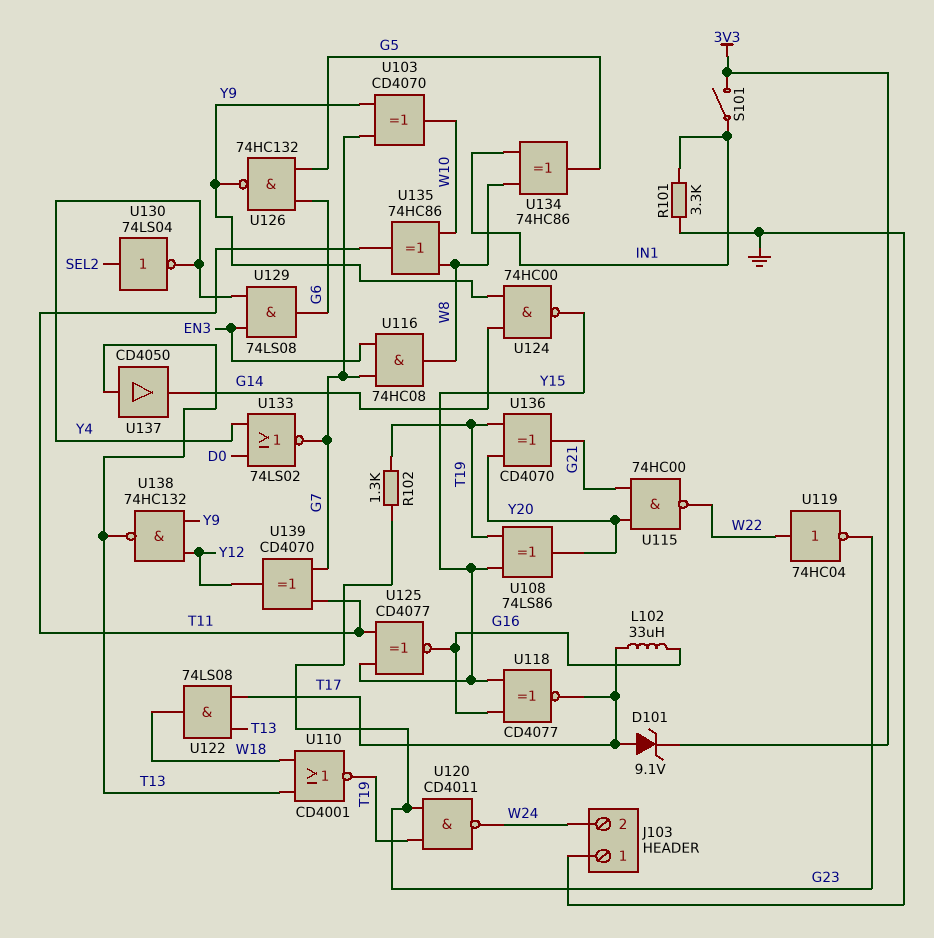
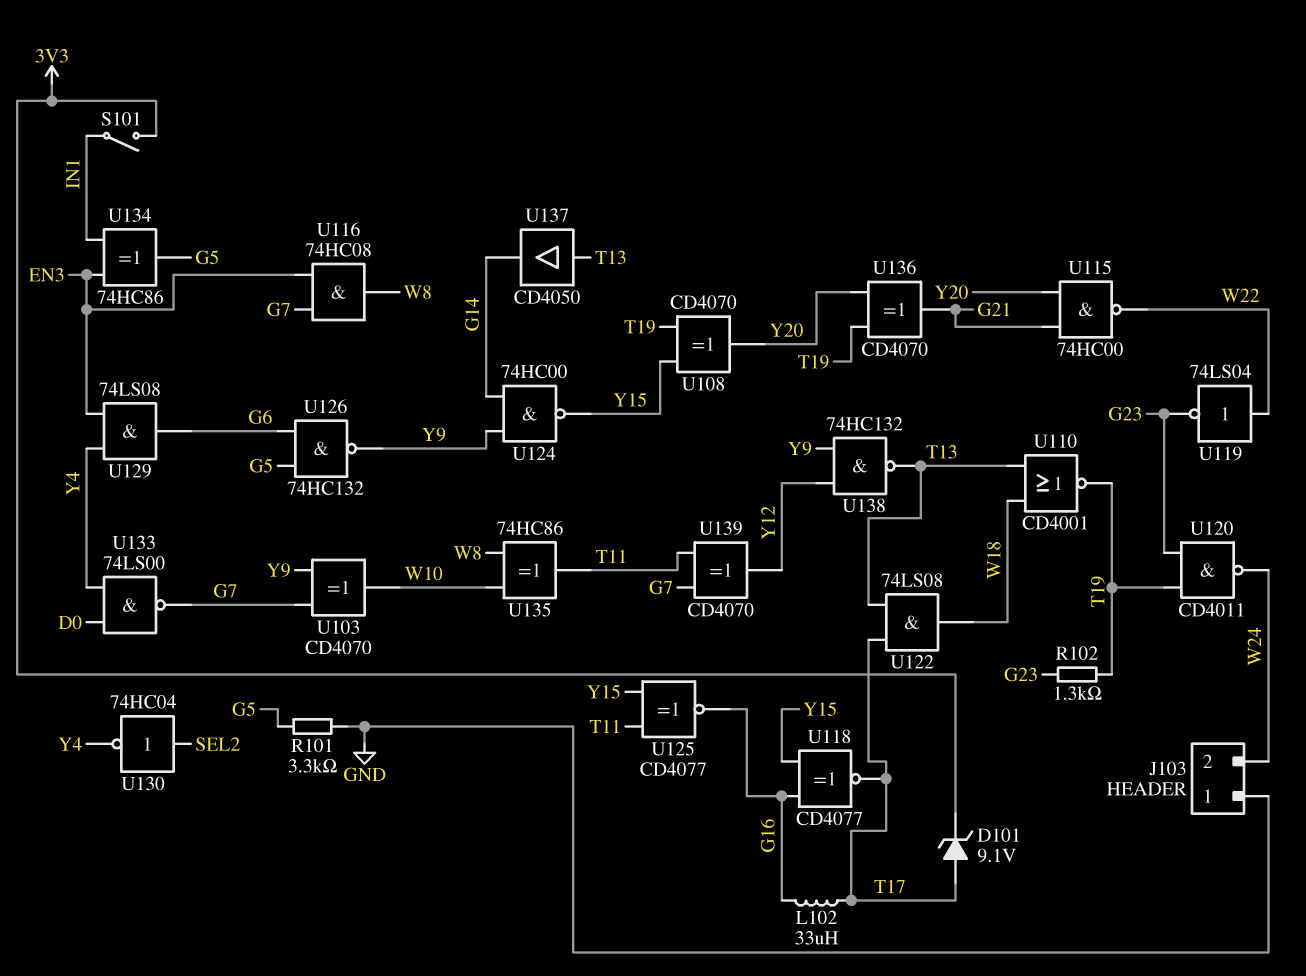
R101: 3.3k (GND, IN1) -> 3.3k (G5, GND)
U108: XOR 74LS86 (in T19, in Y15, out Y20) -> XOR CD4070 (in T19, in Y15, out Y20)
U119: NOT 74HC04 (in W22, out G23) -> NOT 74LS04 (in W22, out G23)
U130: NOT 74LS04 (in SEL2, out Y4) -> NOT 74HC04 (in SEL2, out Y4)
U133: NOR 74LS02 (in D0, in Y4, out G7) -> NAND 74LS00 (in D0, in Y4, out G7)
U134: XOR 74HC86 (in IN1, in W8, out G5) -> XOR 74HC86 (in EN3, in IN1, out G5)

